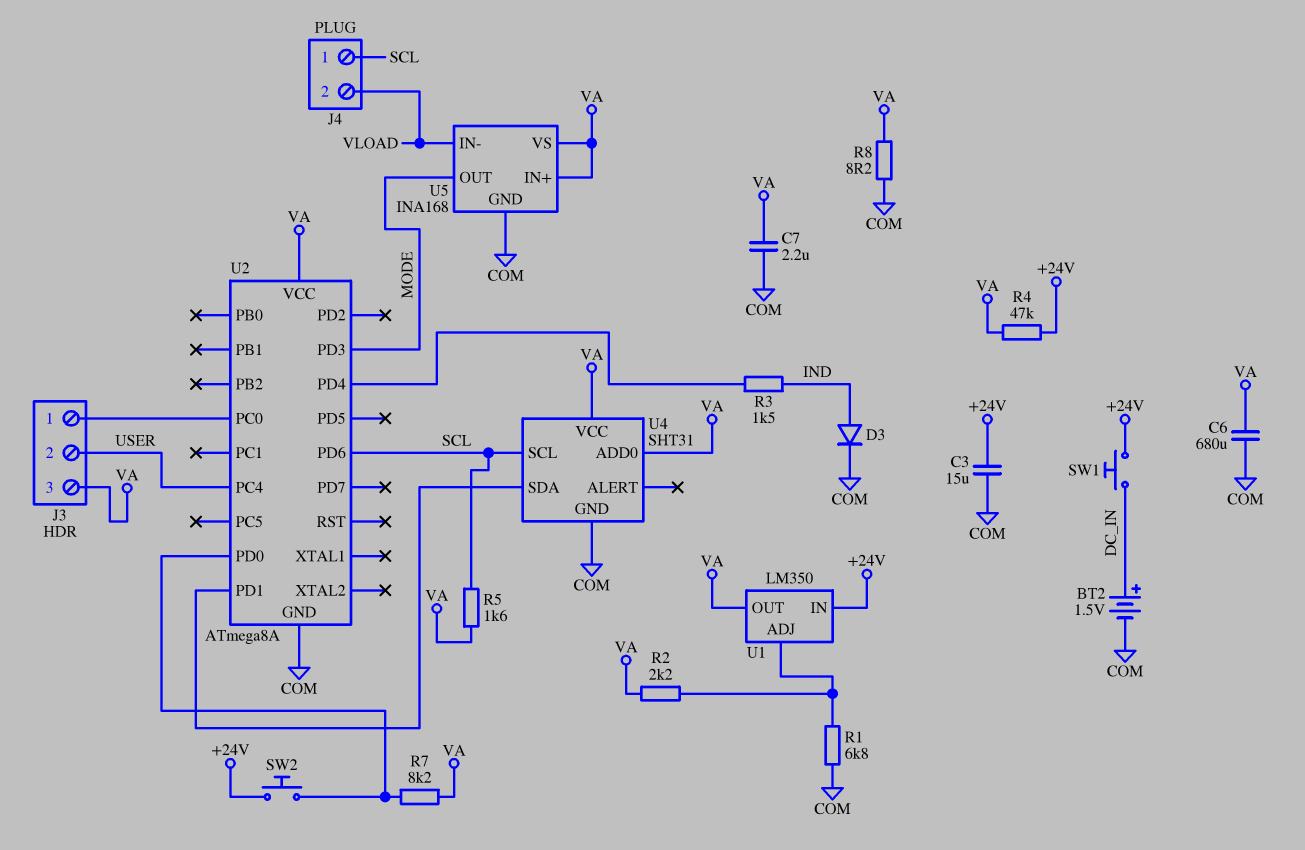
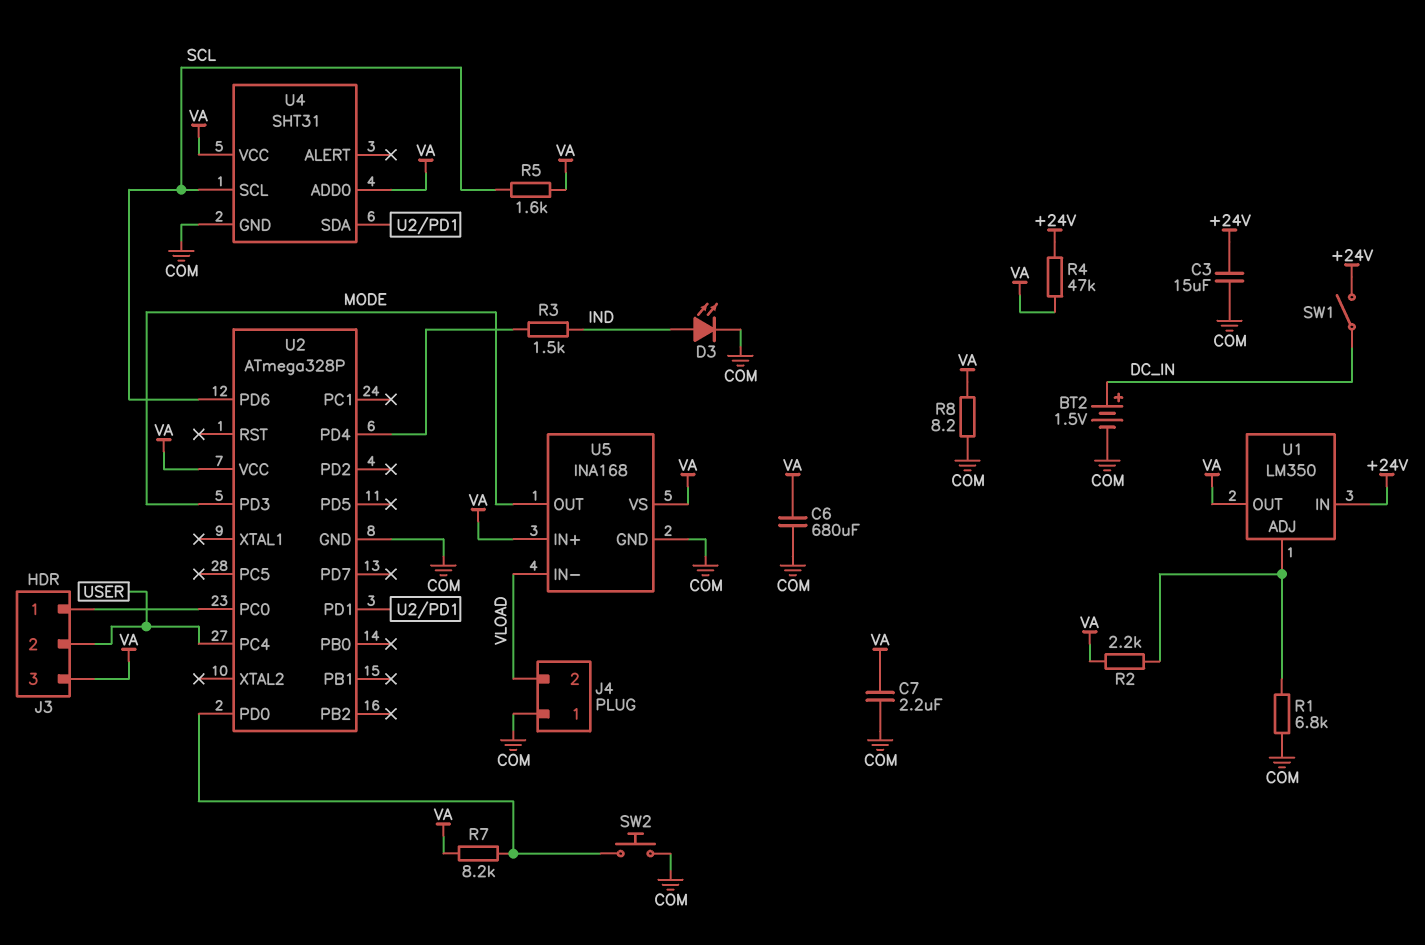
D3: diode (A IND, K COM) -> LED (A IND, K COM)
J4 pin 1: SCL -> COM
SW1: button (+24V, DC_IN) -> switch (+24V, DC_IN)
SW2: button (+24V, U2/PD0) -> button (COM, U2/PD0)
U2: ATmega8A -> ATmega328P

